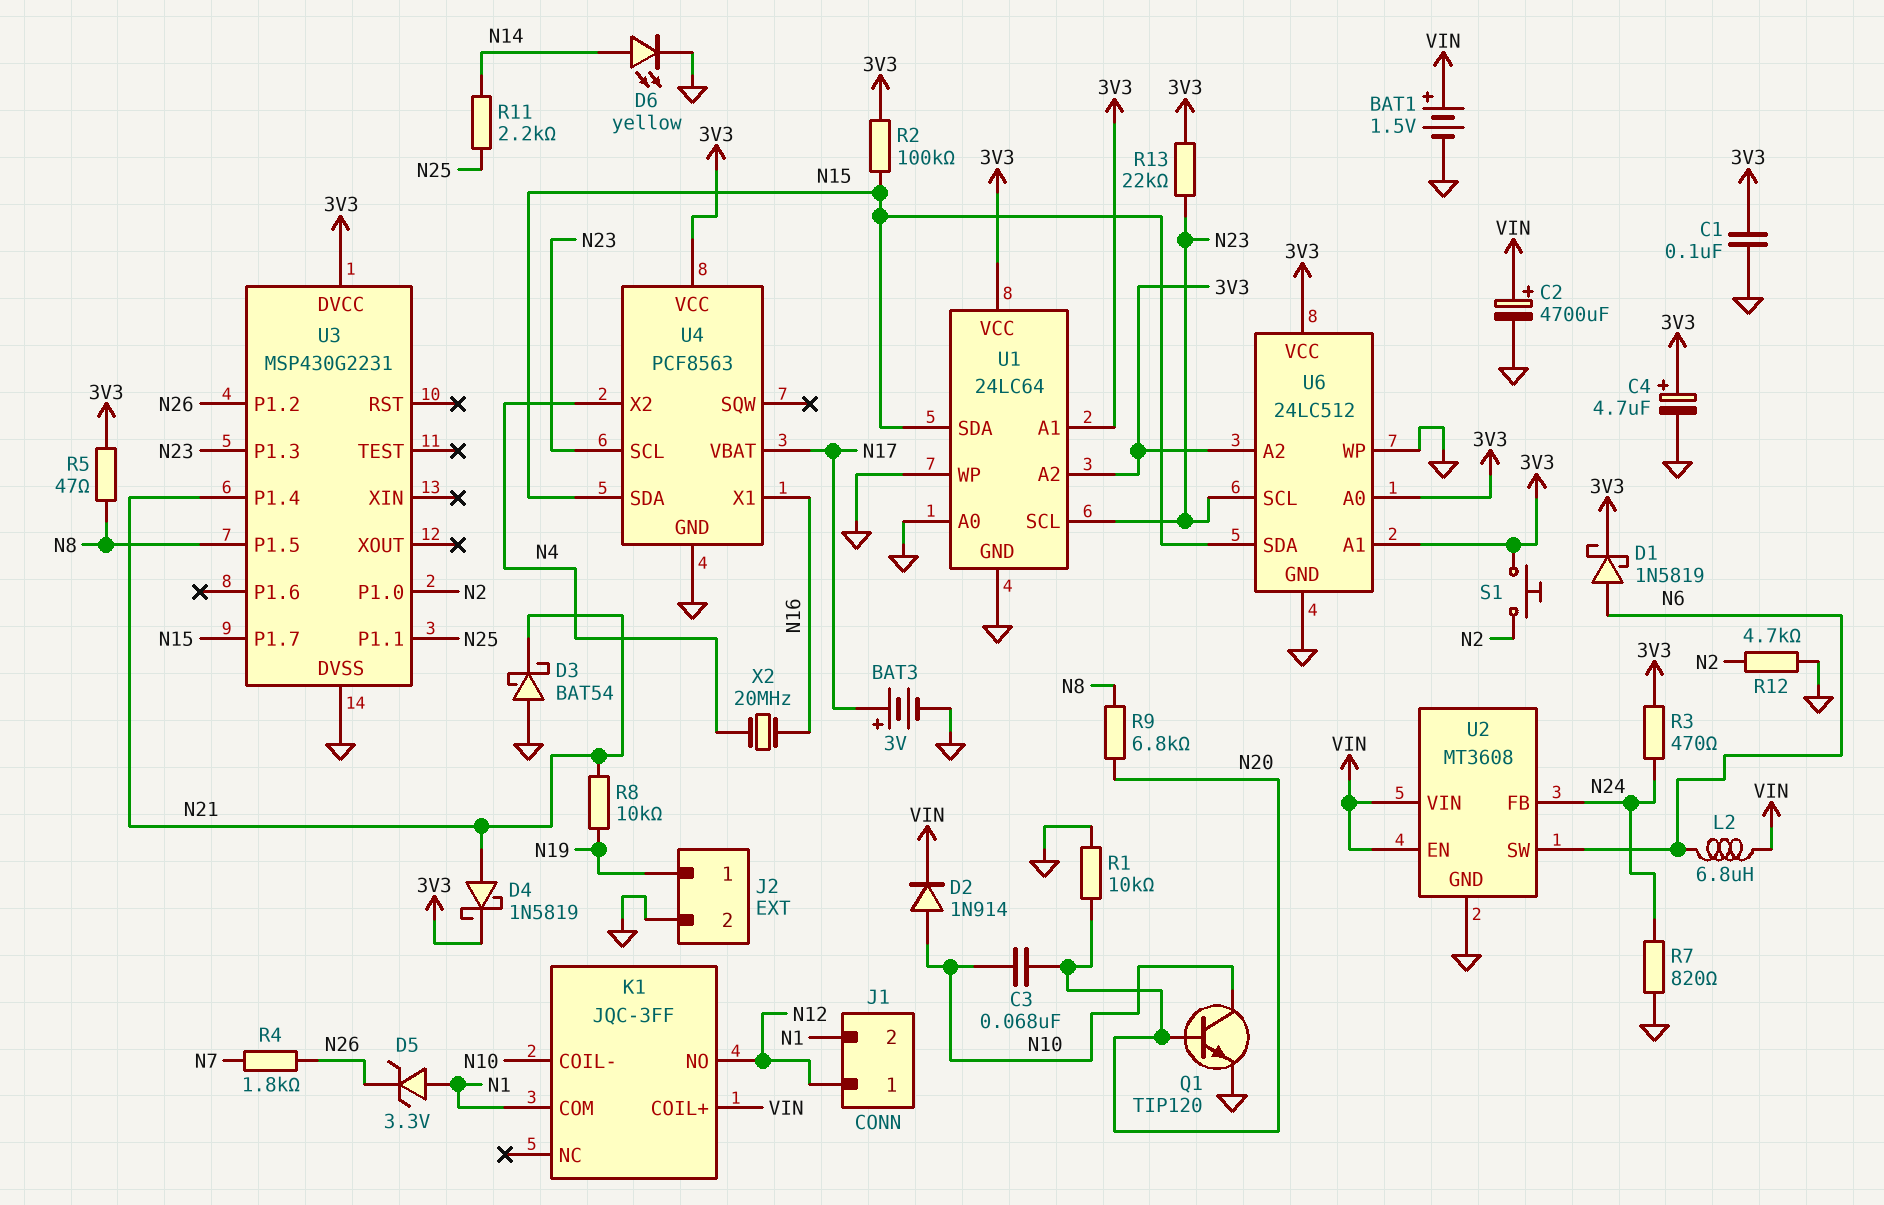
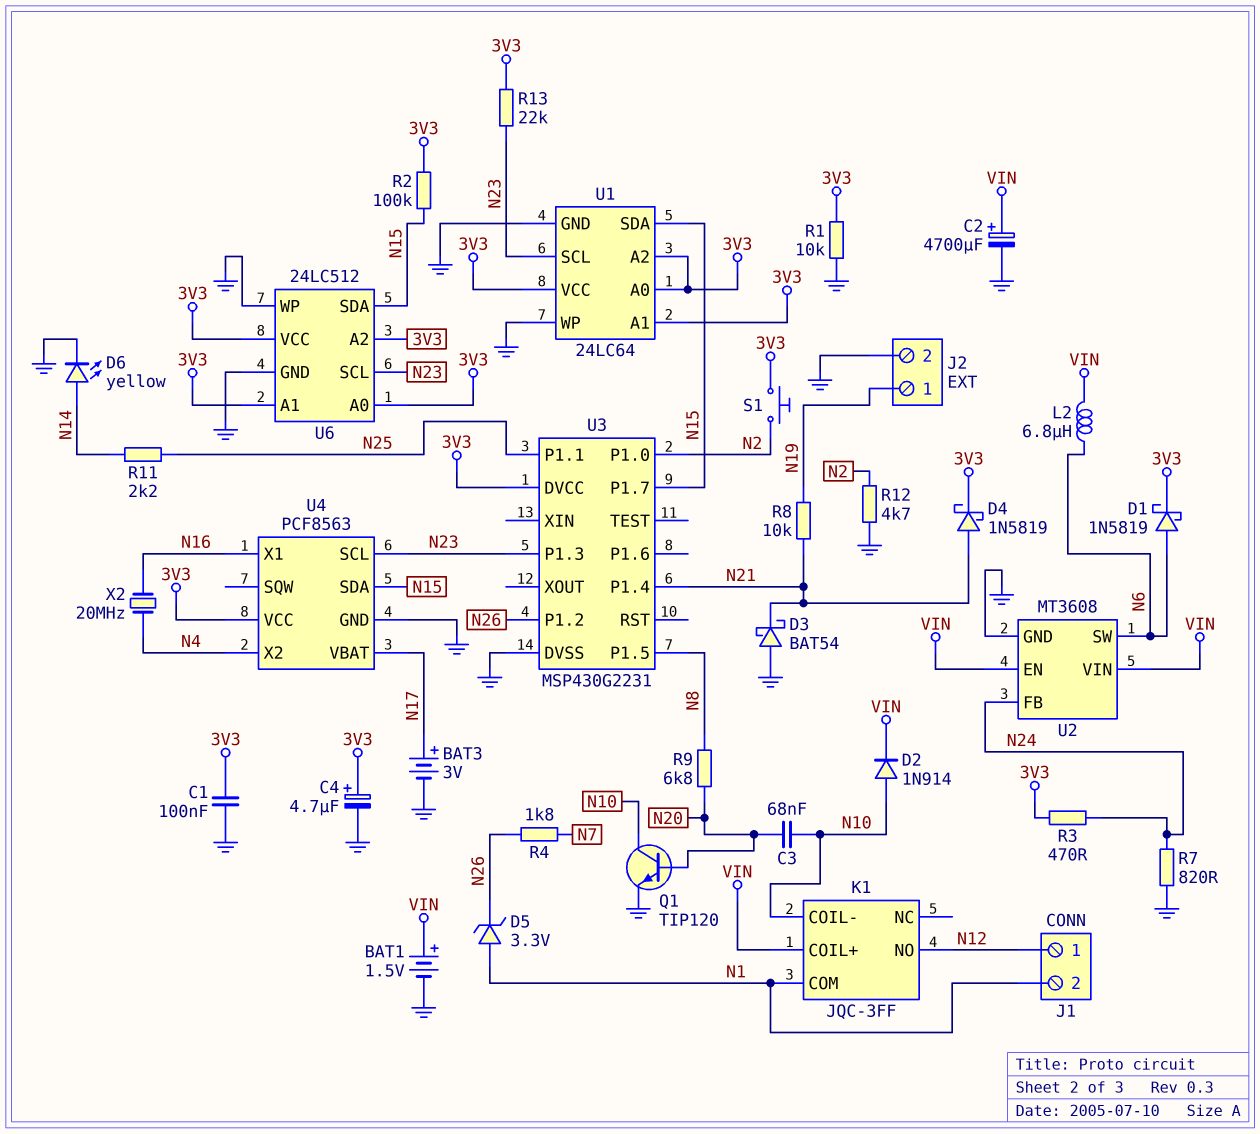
R1: 10k (GND, N20) -> 10k (3V3, GND)
R5: 47 (3V3, N8) -> none
U1 pin A0: GND -> 3V3

